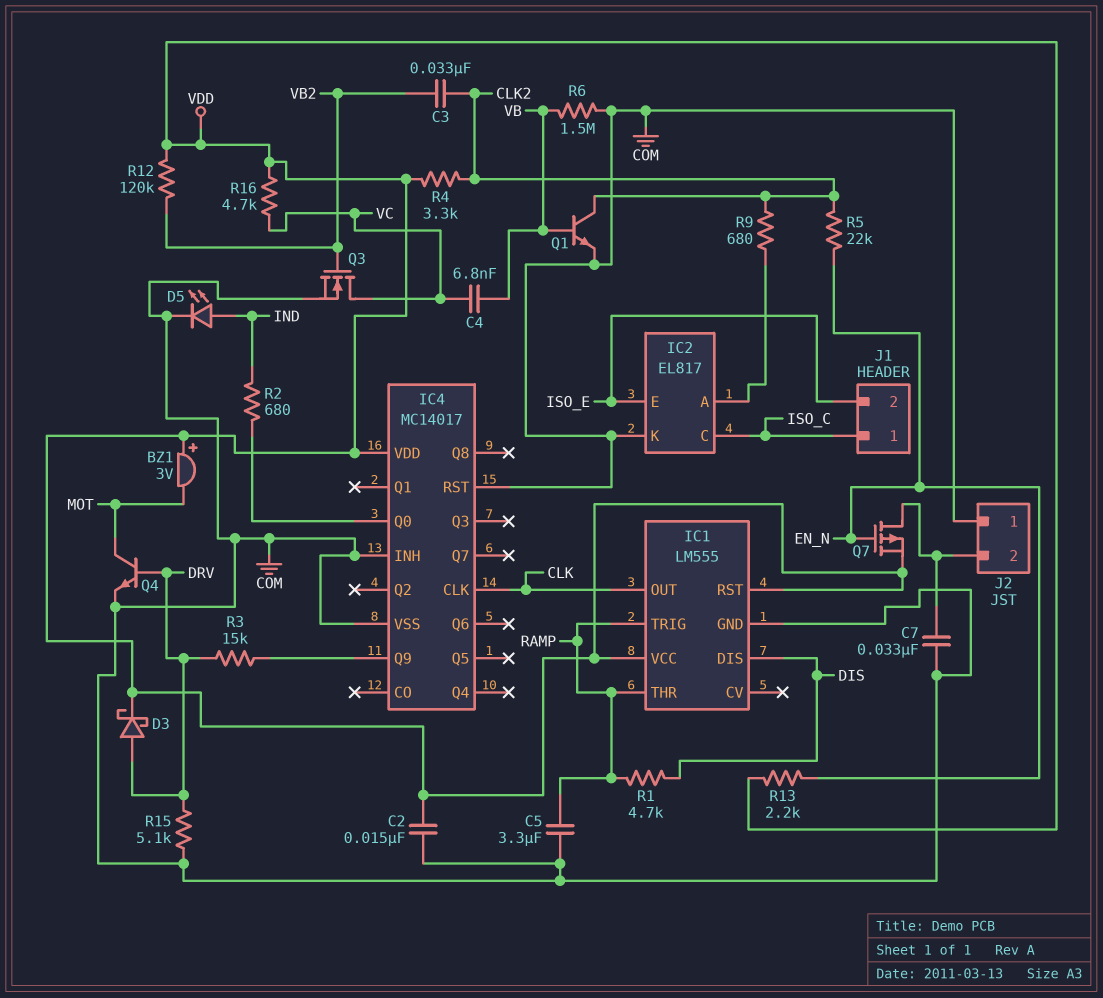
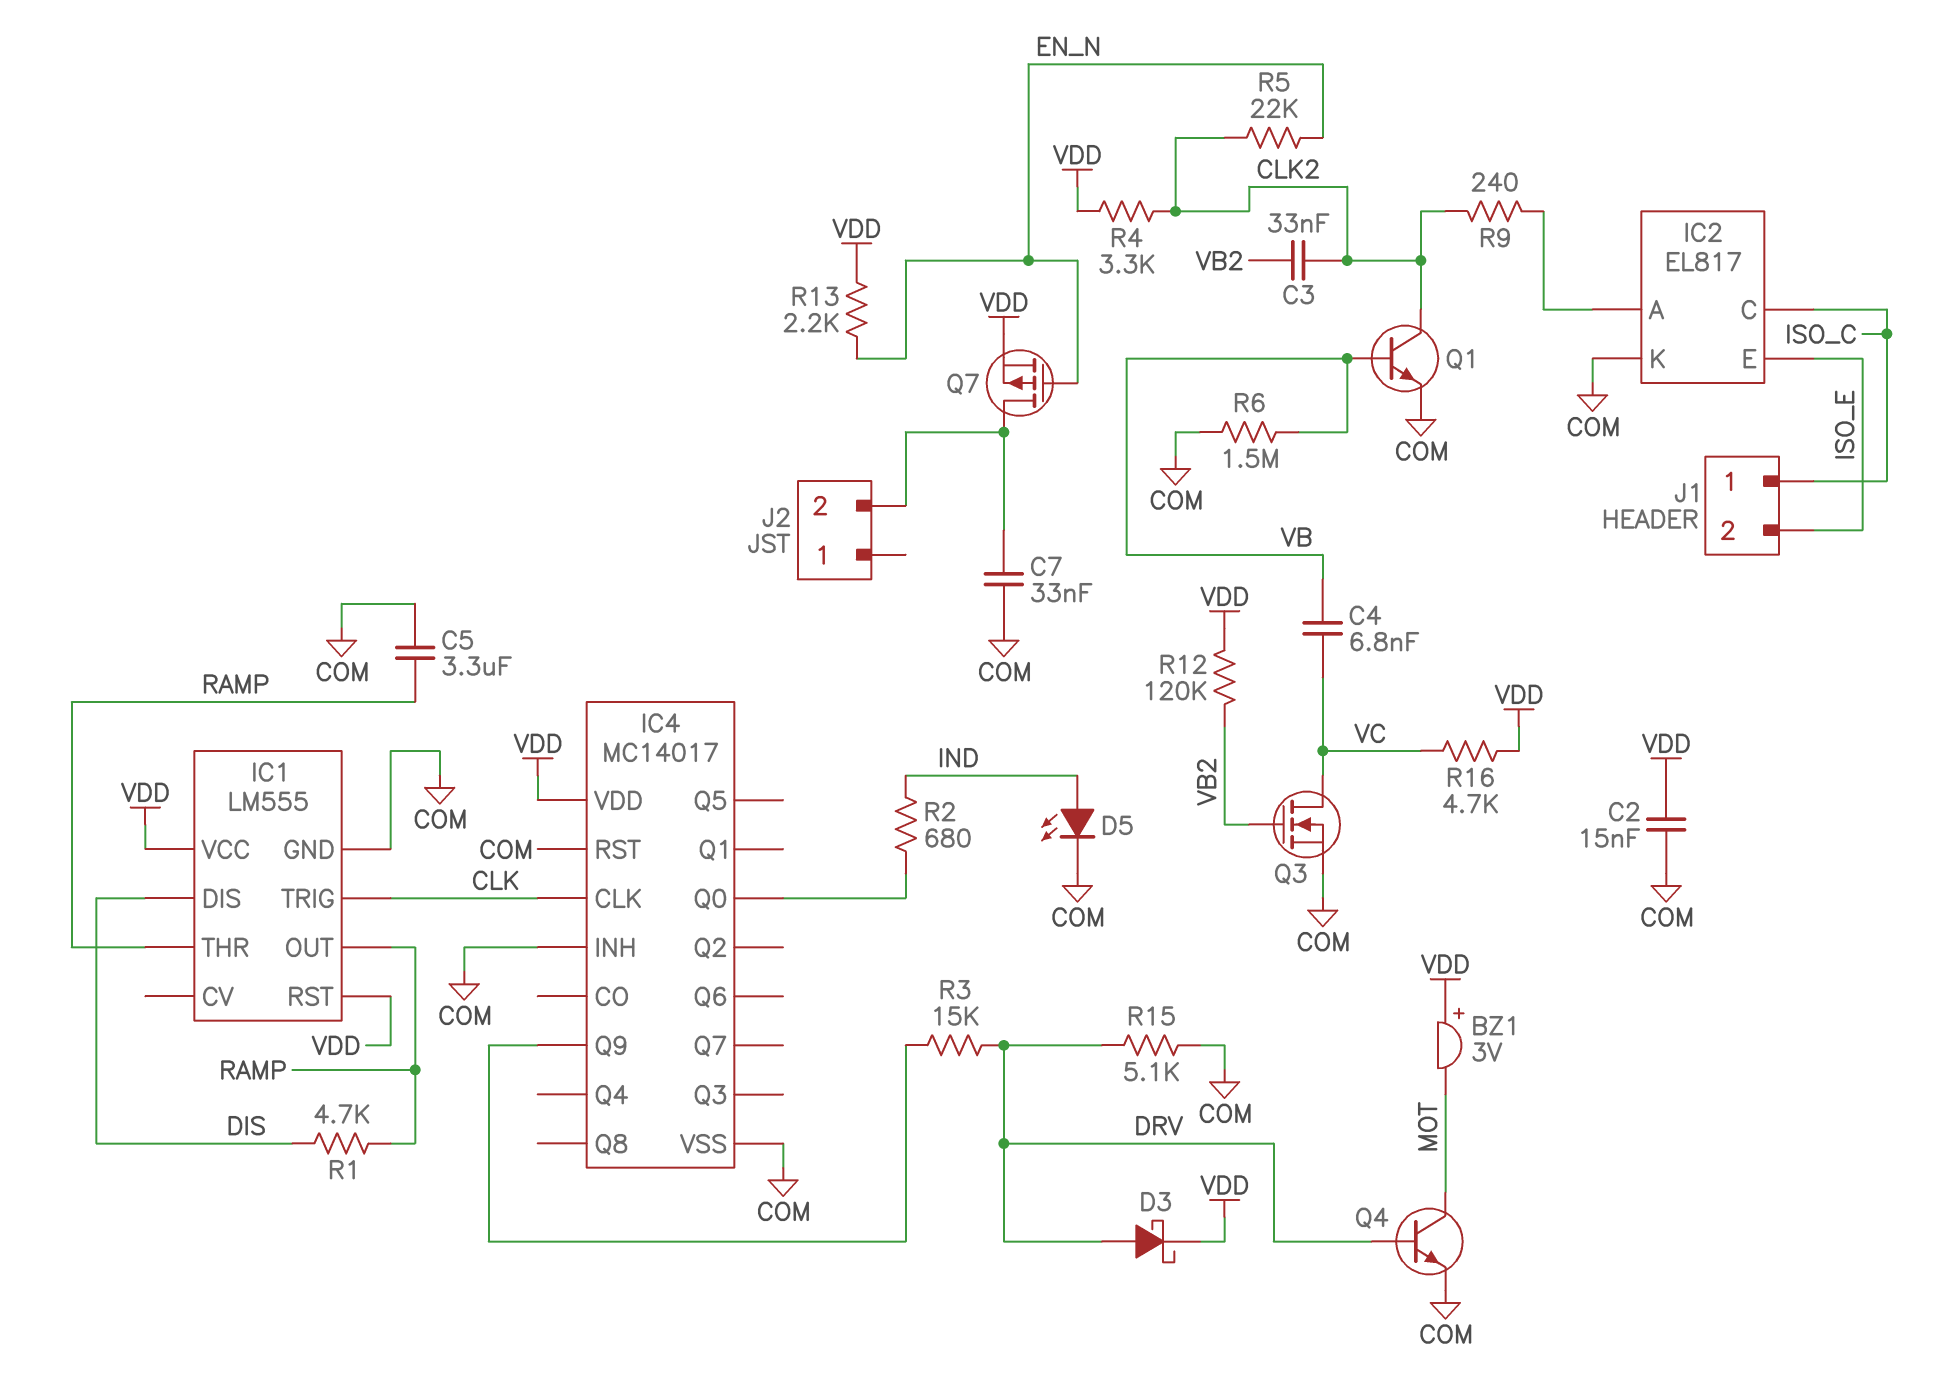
IC1 pin OUT: CLK -> RAMP
IC1 pin TRIG: RAMP -> CLK
J2 pin 1: COM -> none
R9: 680 (CLK2, IC2/A) -> 240 (CLK2, IC2/A)

